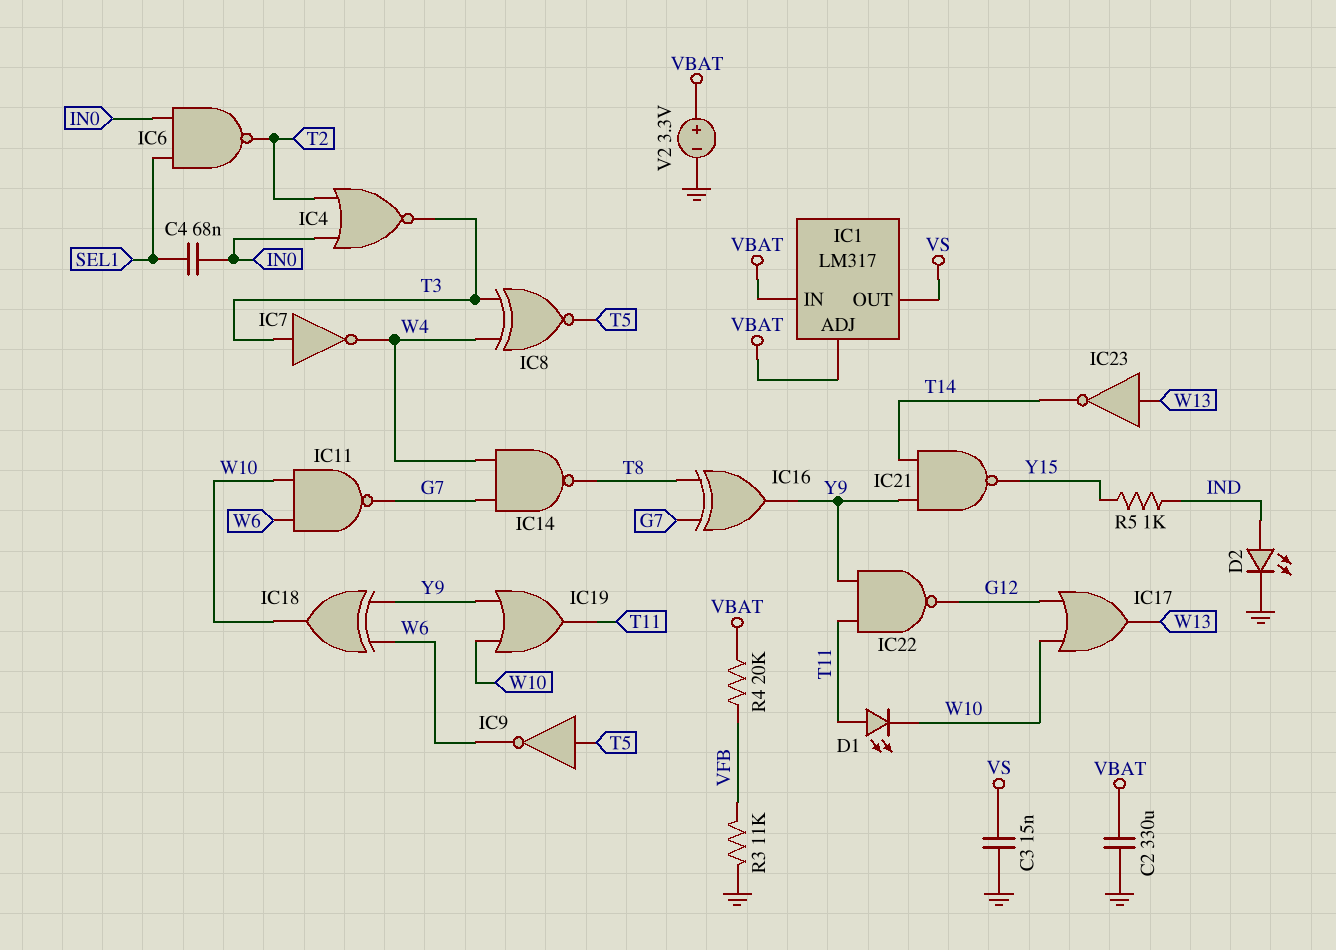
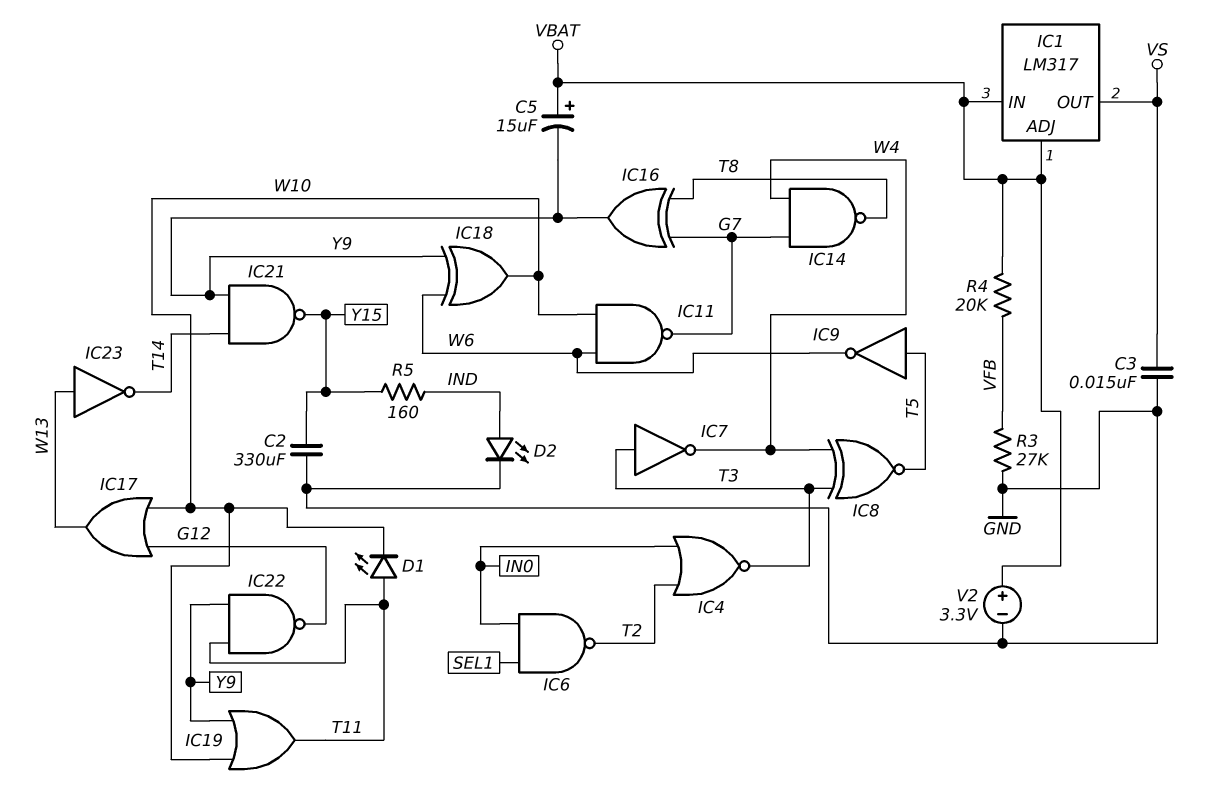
C2: 330uF (GND, VBAT) -> 330uF (GND, Y15)
C4: 68nF (IN0, SEL1) -> none
C5: none -> 15uF (plus VBAT, minus Y9)
R3: 11k (GND, VFB) -> 27k (GND, VFB)
R5: 1k (IND, Y15) -> 160 (IND, Y15)

